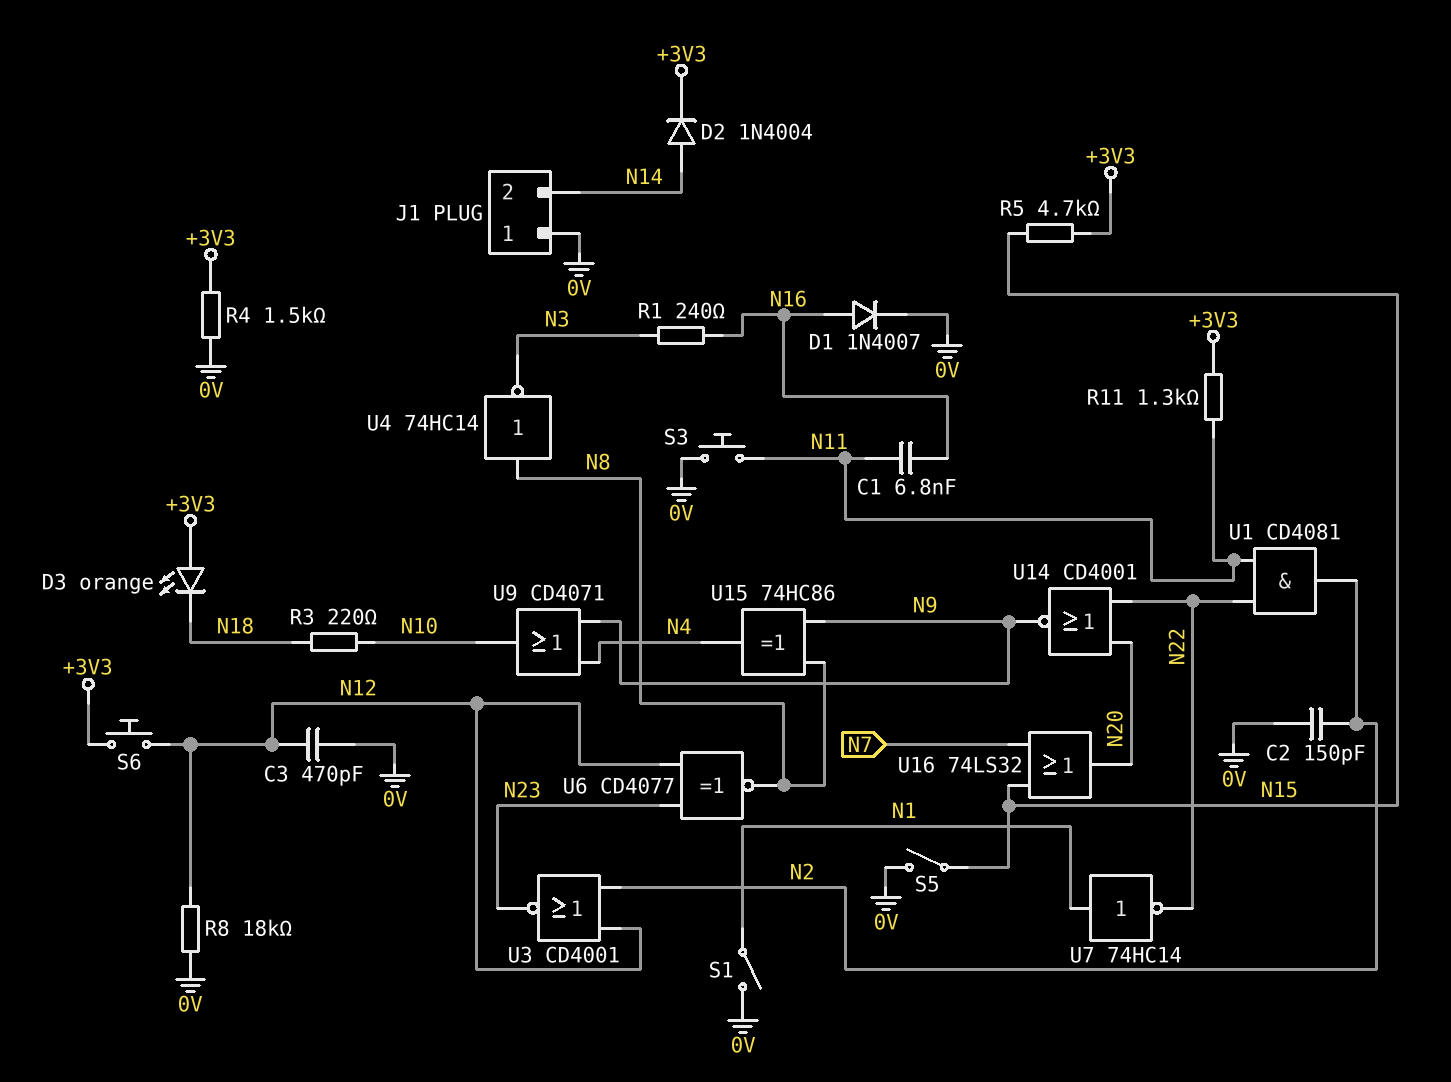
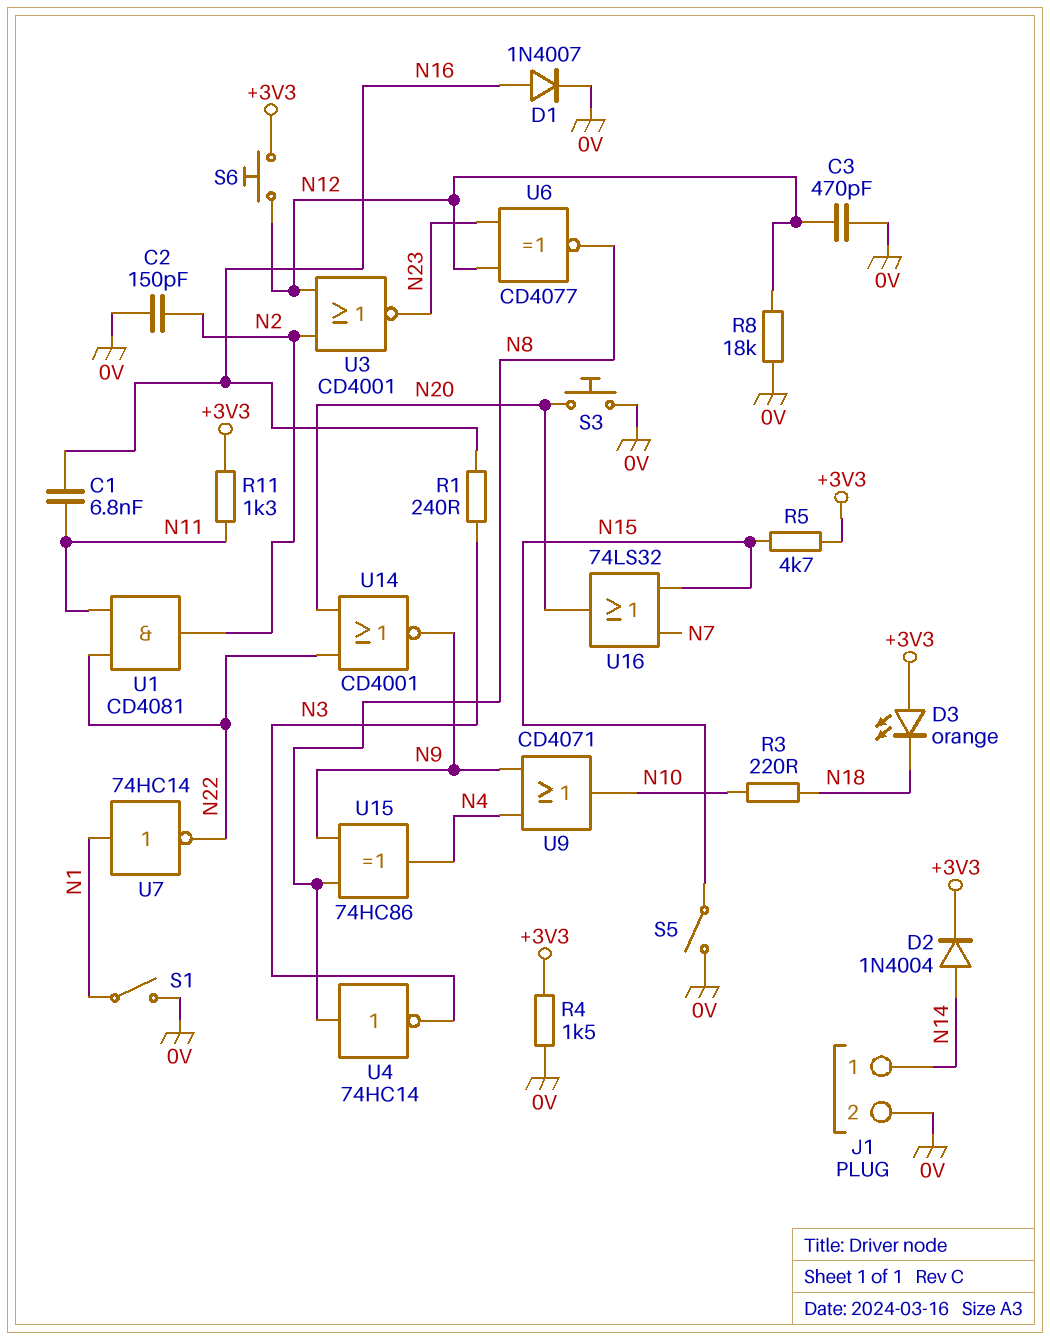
J1 pin 1: 0V -> N14
J1 pin 2: N14 -> 0V
S3: button (0V, N11) -> button (0V, N20)

